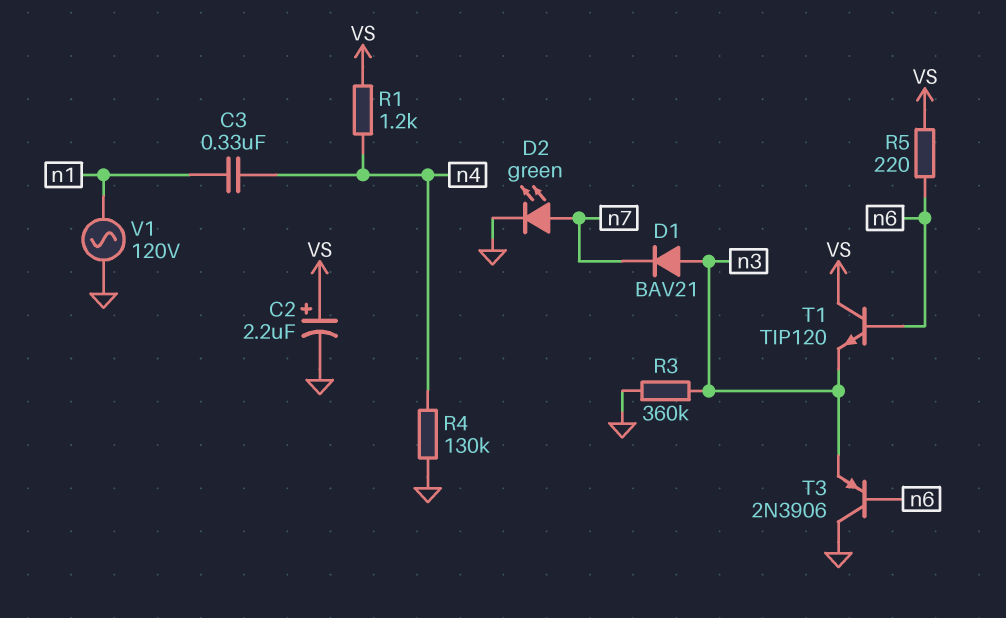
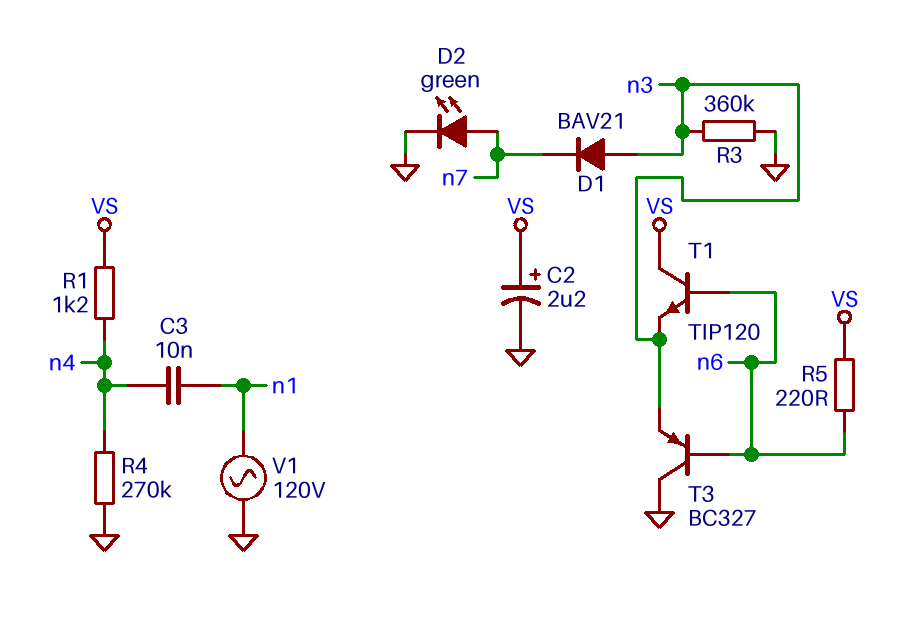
C3: 330nF (n1, n4) -> 10nF (n1, n4)
R4: 130k (GND, n4) -> 270k (GND, n4)
T3: PNP 2N3906 (B n6, C GND, E n3) -> PNP BC327 (B n6, C GND, E n3)

